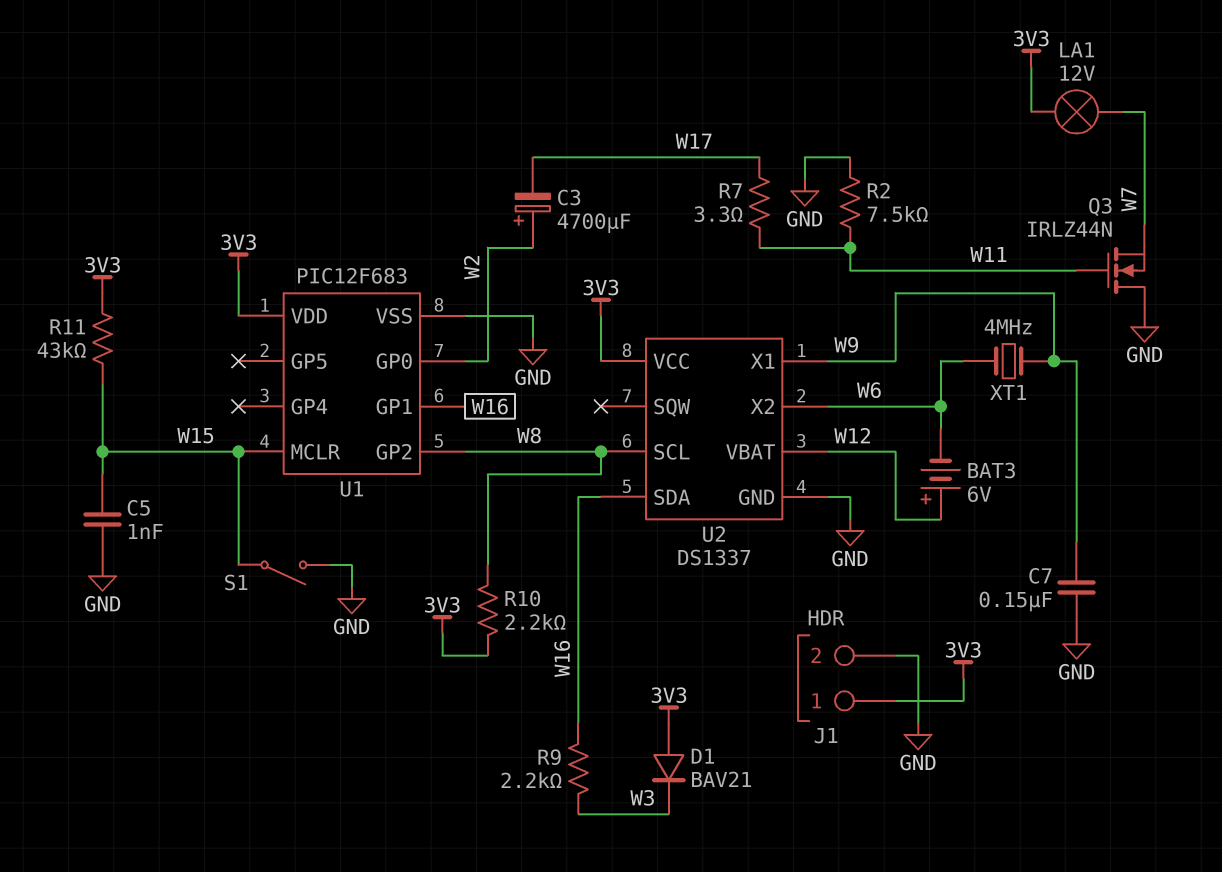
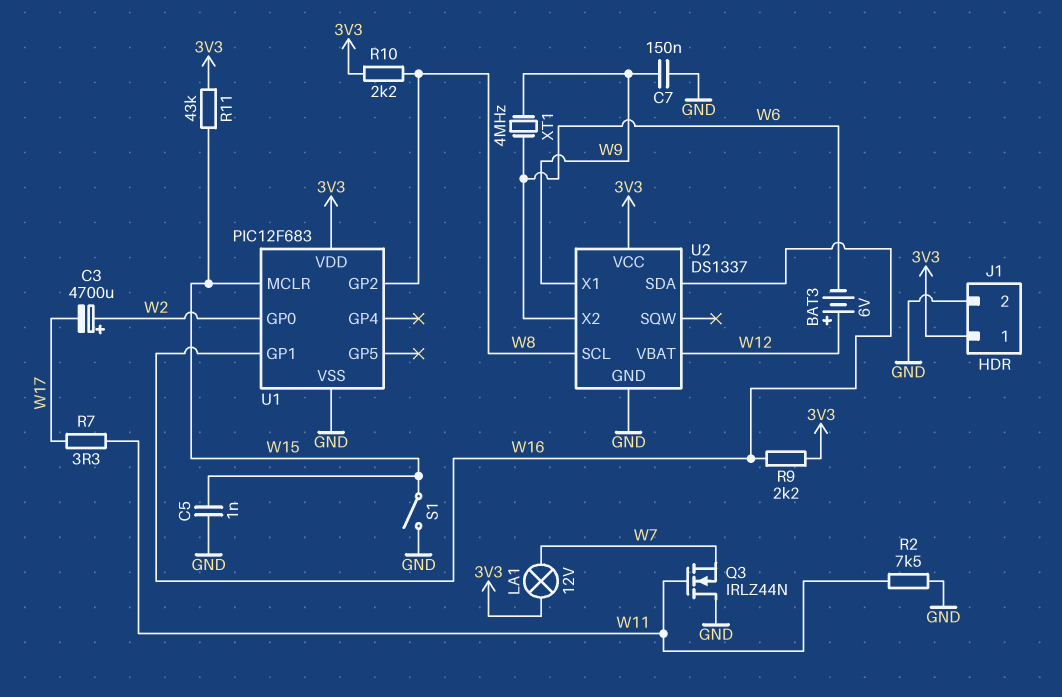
D1: diode BAV21 (A 3V3, K W3) -> none
R9: 2.2k (W3, W16) -> 2.2k (3V3, W16)

